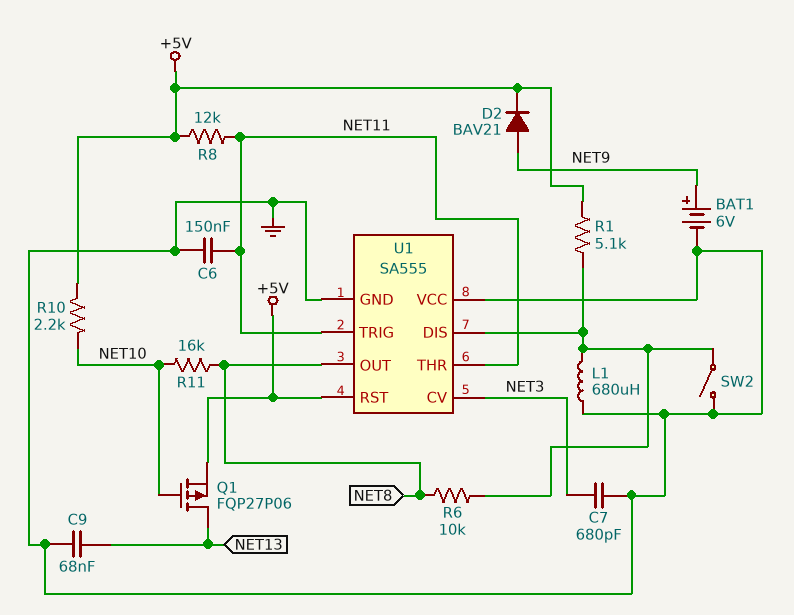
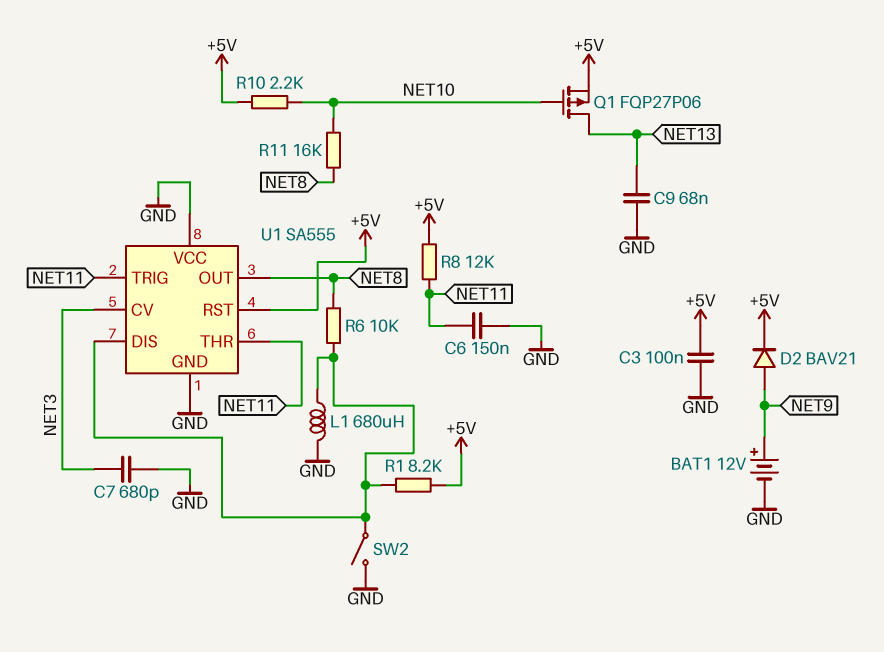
BAT1: 6V (plus NET9, minus GND) -> 12V (plus NET9, minus GND)
C3: none -> 100nF (+5V, GND)
R1: 5.1k (+5V, U1/DIS) -> 8.2k (+5V, U1/DIS)

